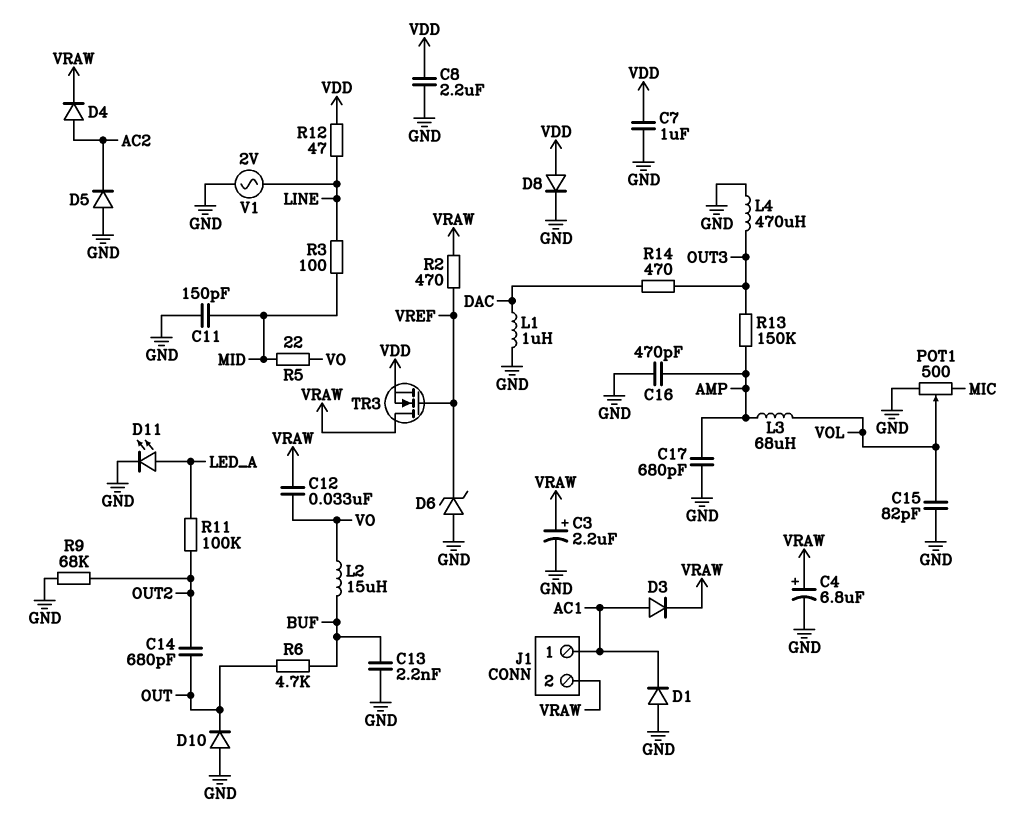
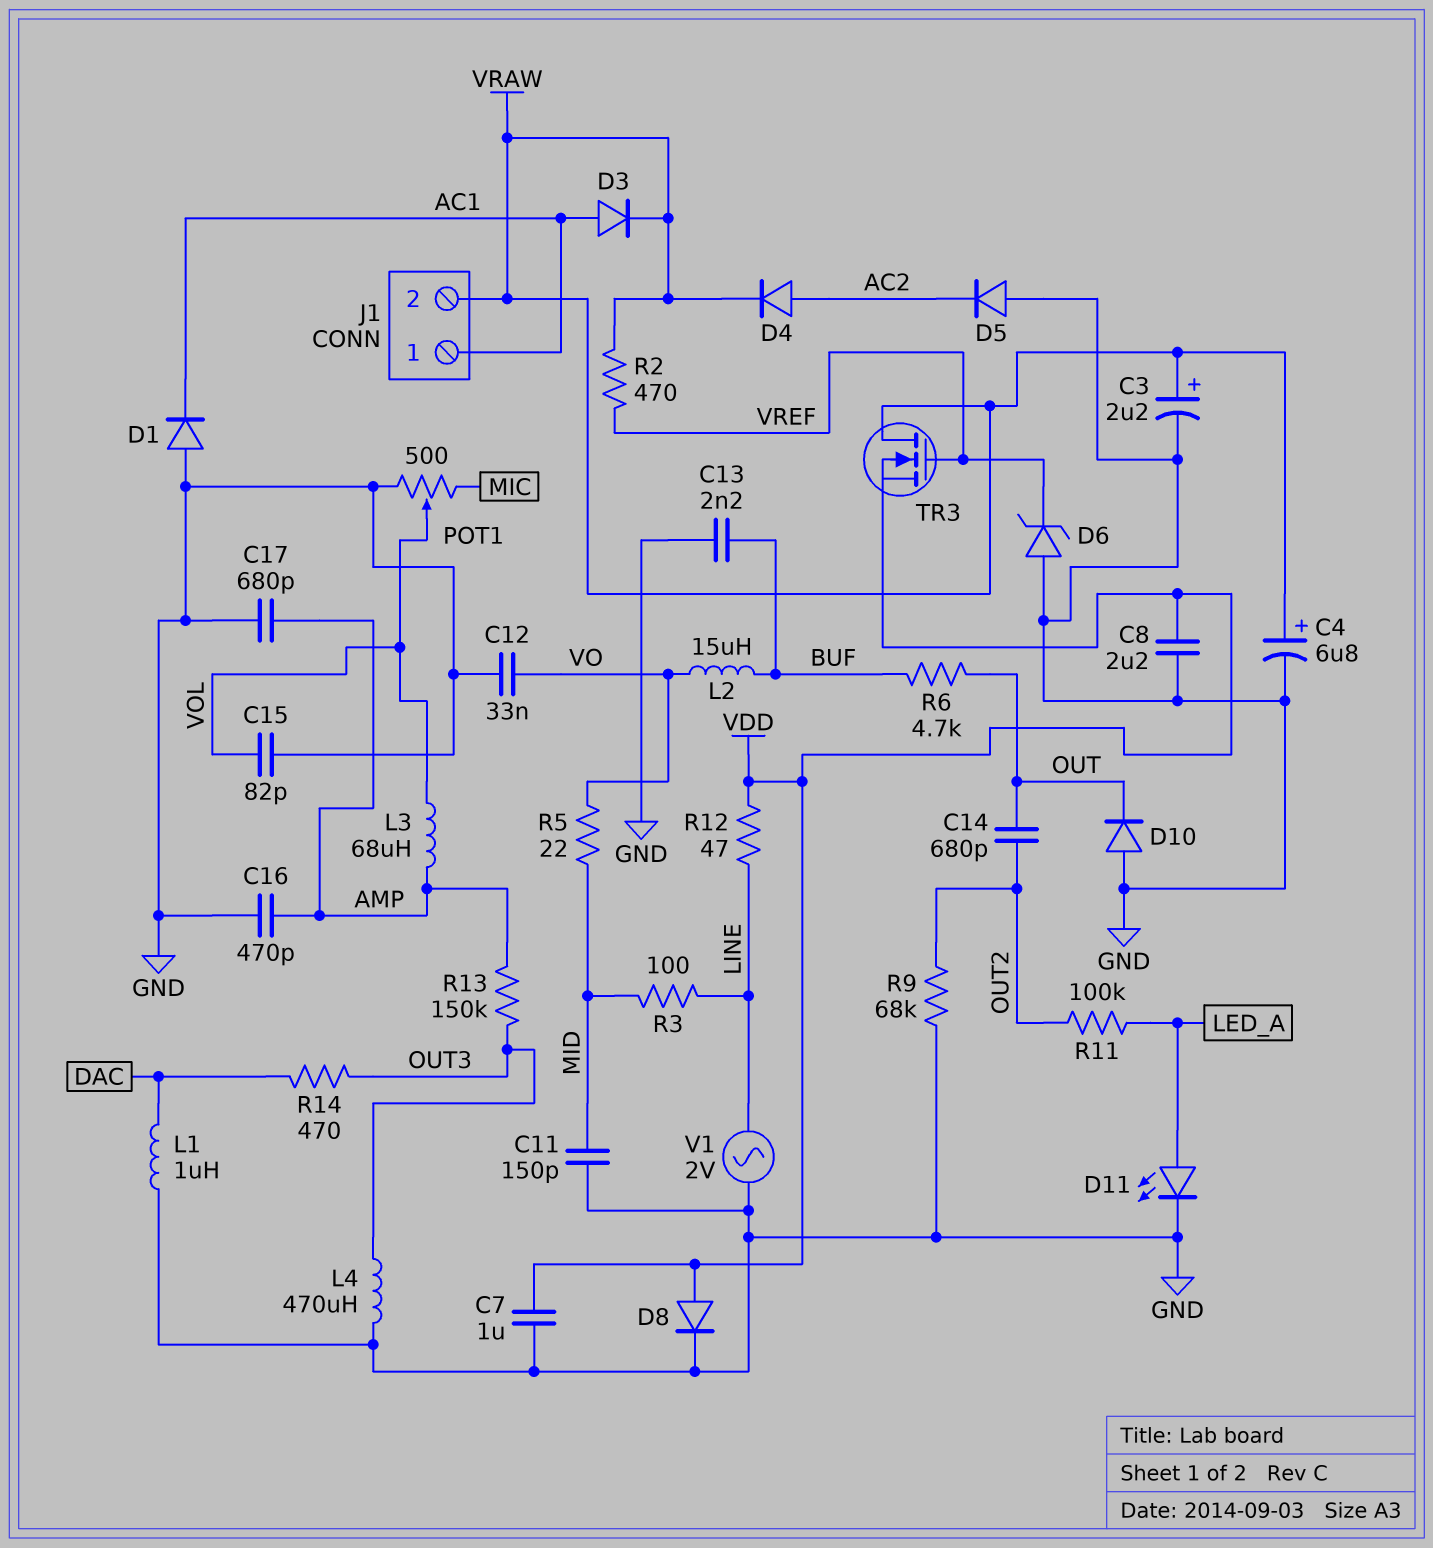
C12: 33nF (VO, VRAW) -> 33nF (GND, VO)

